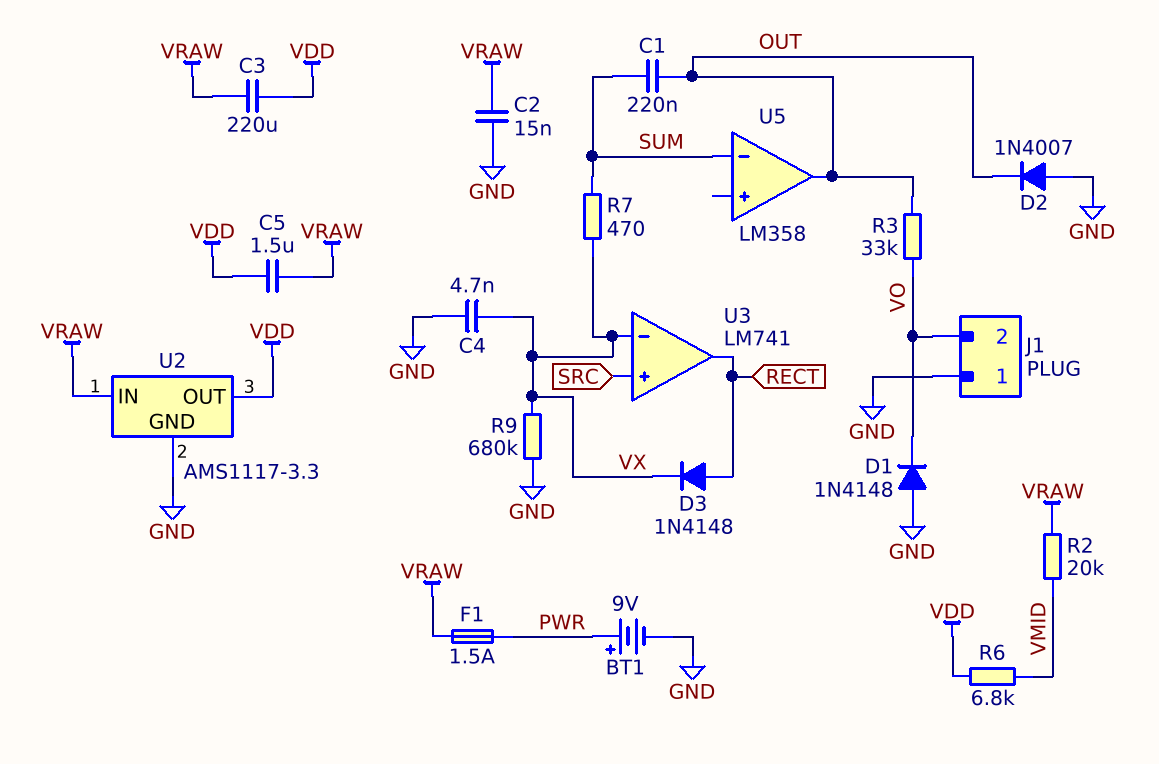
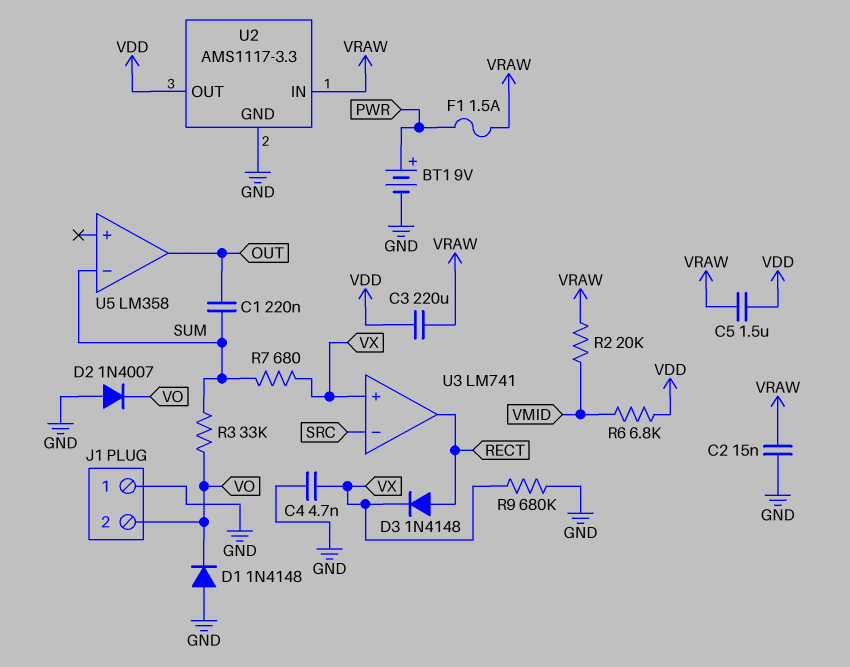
D2: diode 1N4007 (A GND, K OUT) -> diode 1N4007 (A GND, K VO)
R3: 33k (OUT, VO) -> 33k (SUM, VO)
R7: 470 (SUM, VX) -> 680 (SUM, VX)
U3 pin in+: SRC -> VX
U3 pin in-: VX -> SRC

